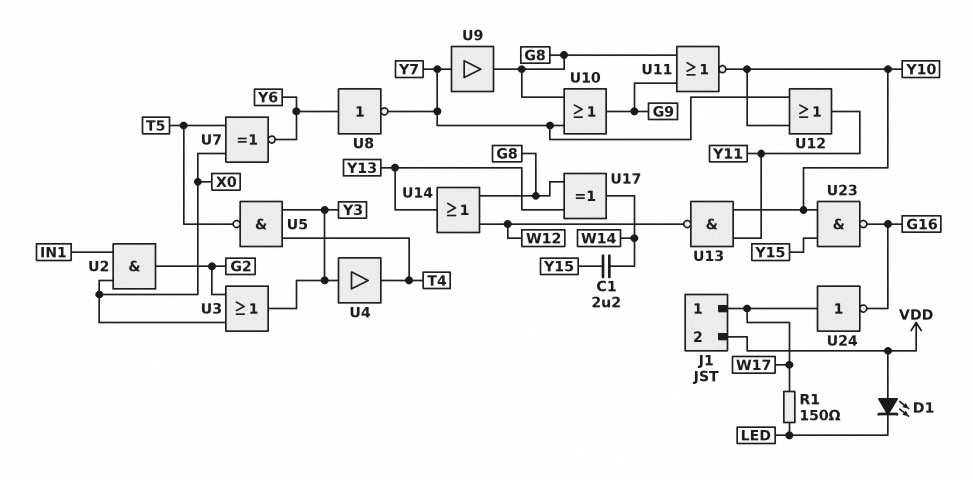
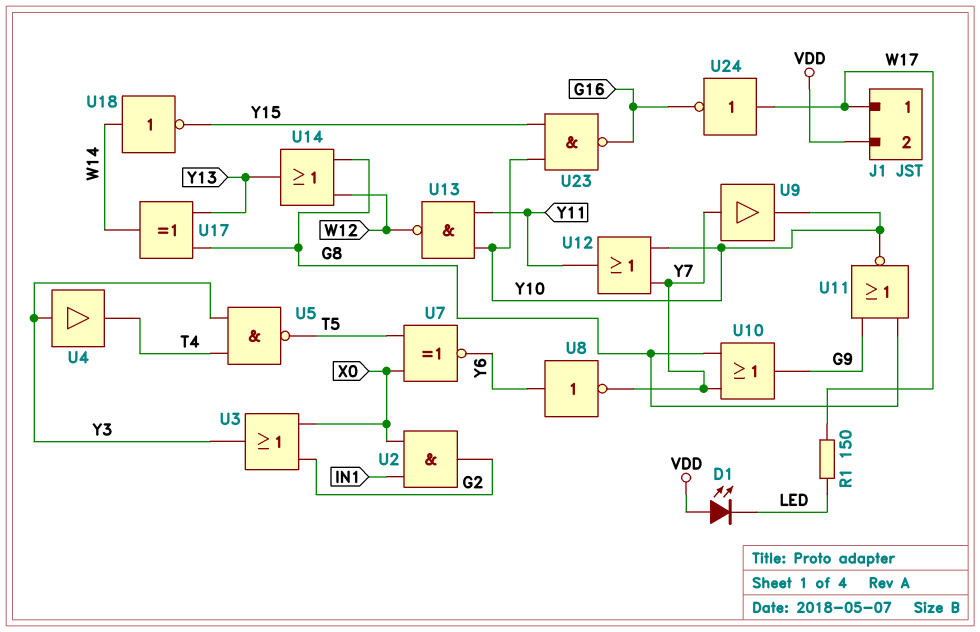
C1: 2.2uF (W14, Y15) -> none
U9: buffer (in Y7, out G8) -> buffer (in Y7, out Y10)
U18: none -> NOT (in W14, out Y15)

